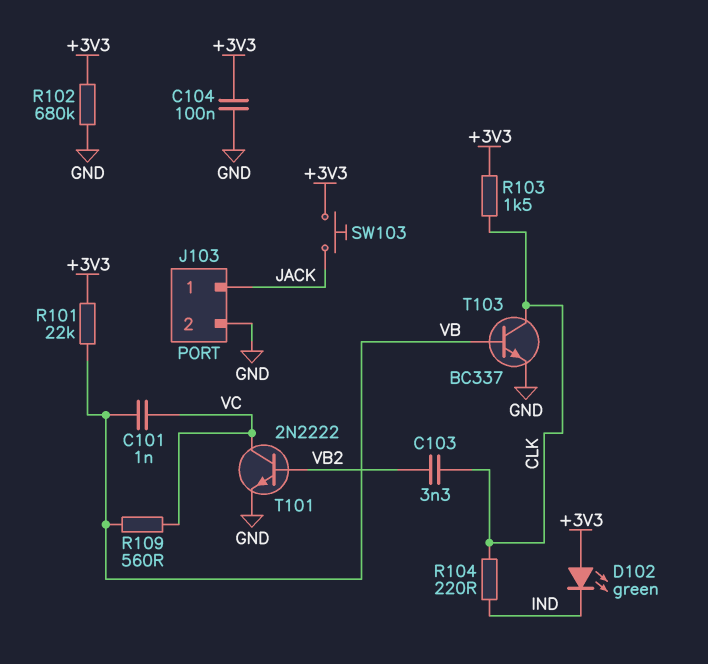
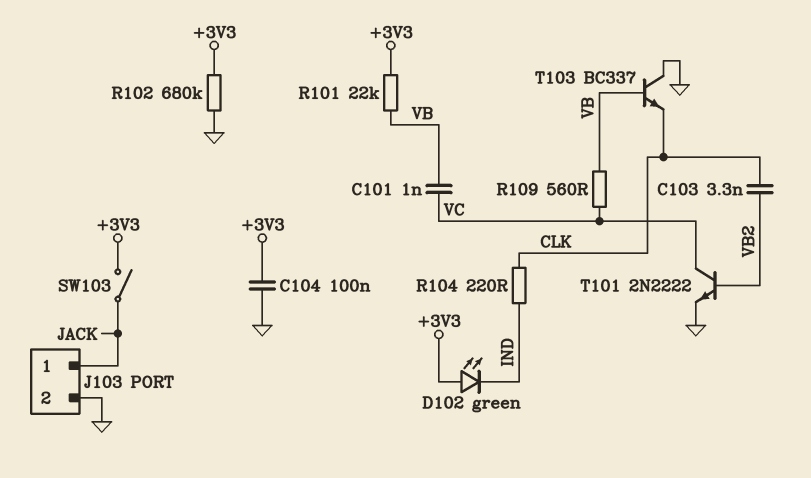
R103: 1.5k (+3V3, CLK) -> none
SW103: button (+3V3, JACK) -> switch (+3V3, JACK)
T103: NPN BC337 (B VB, C CLK, E GND) -> NPN BC337 (B VB, C GND, E CLK)

